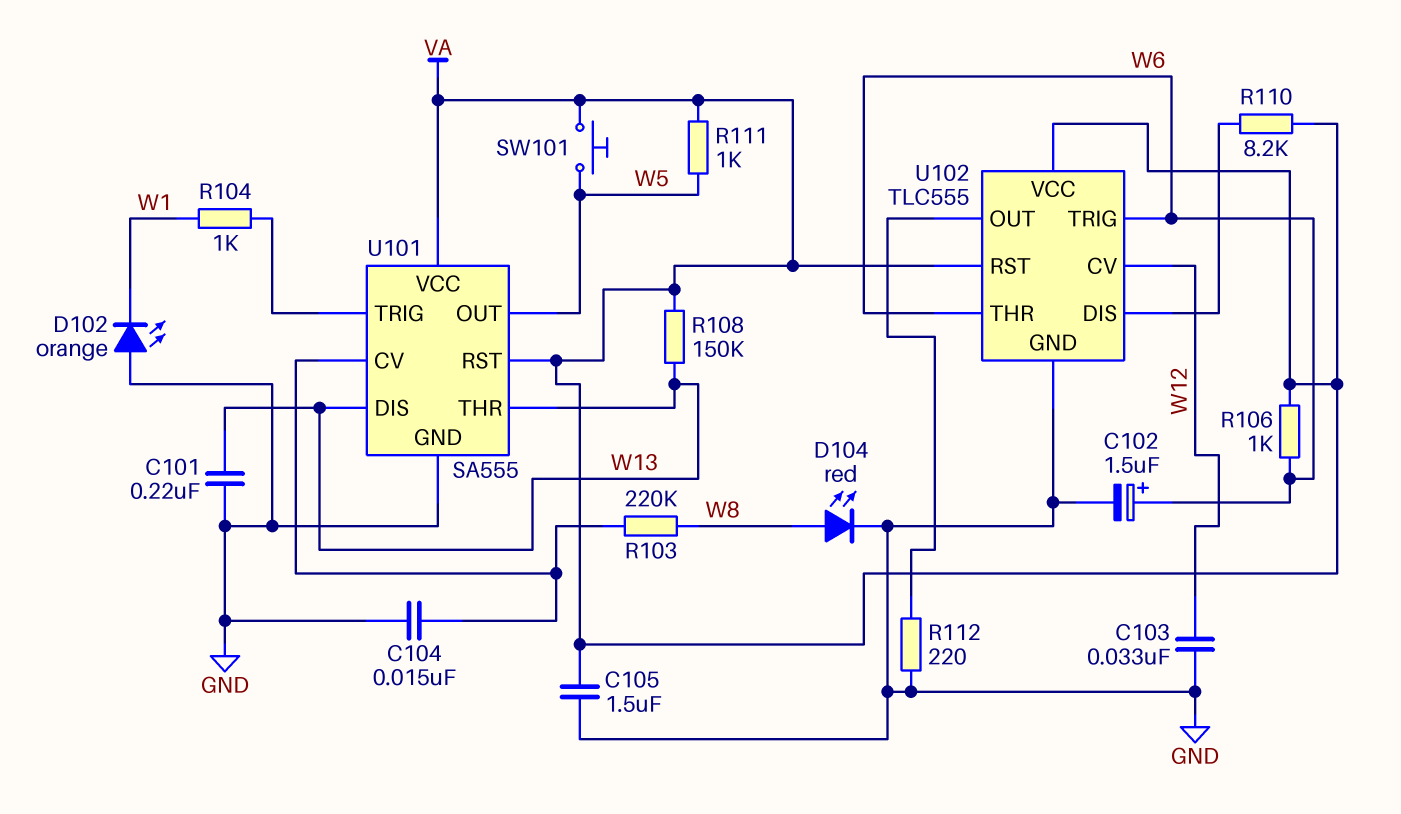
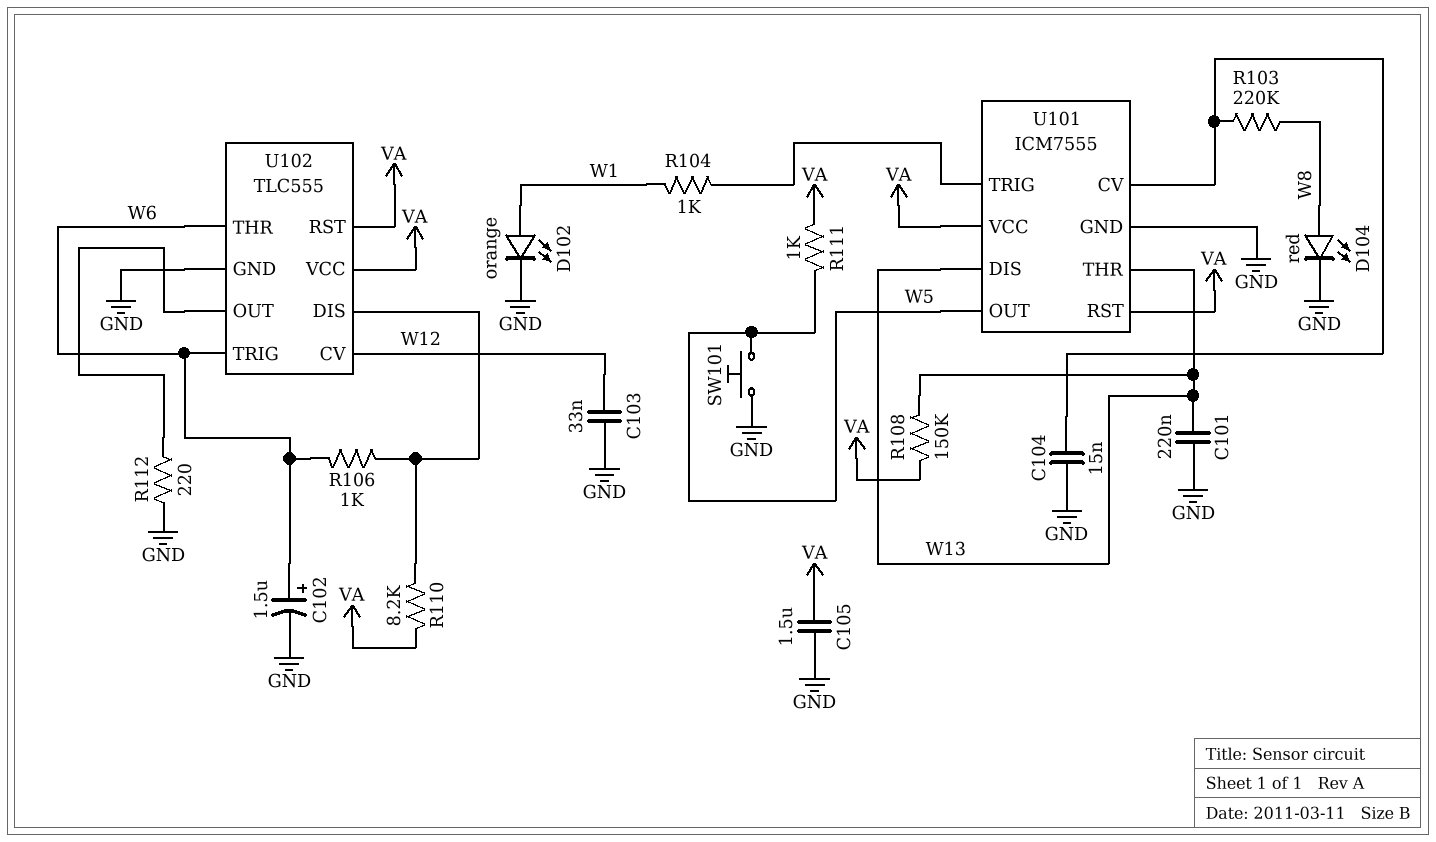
D102: LED orange (A GND, K W1) -> LED orange (A W1, K GND)
R106: 1k (VA, W6) -> 1k (U102/DIS, W6)
SW101: button (VA, W5) -> button (GND, W5)
U101: SA555 -> ICM7555

